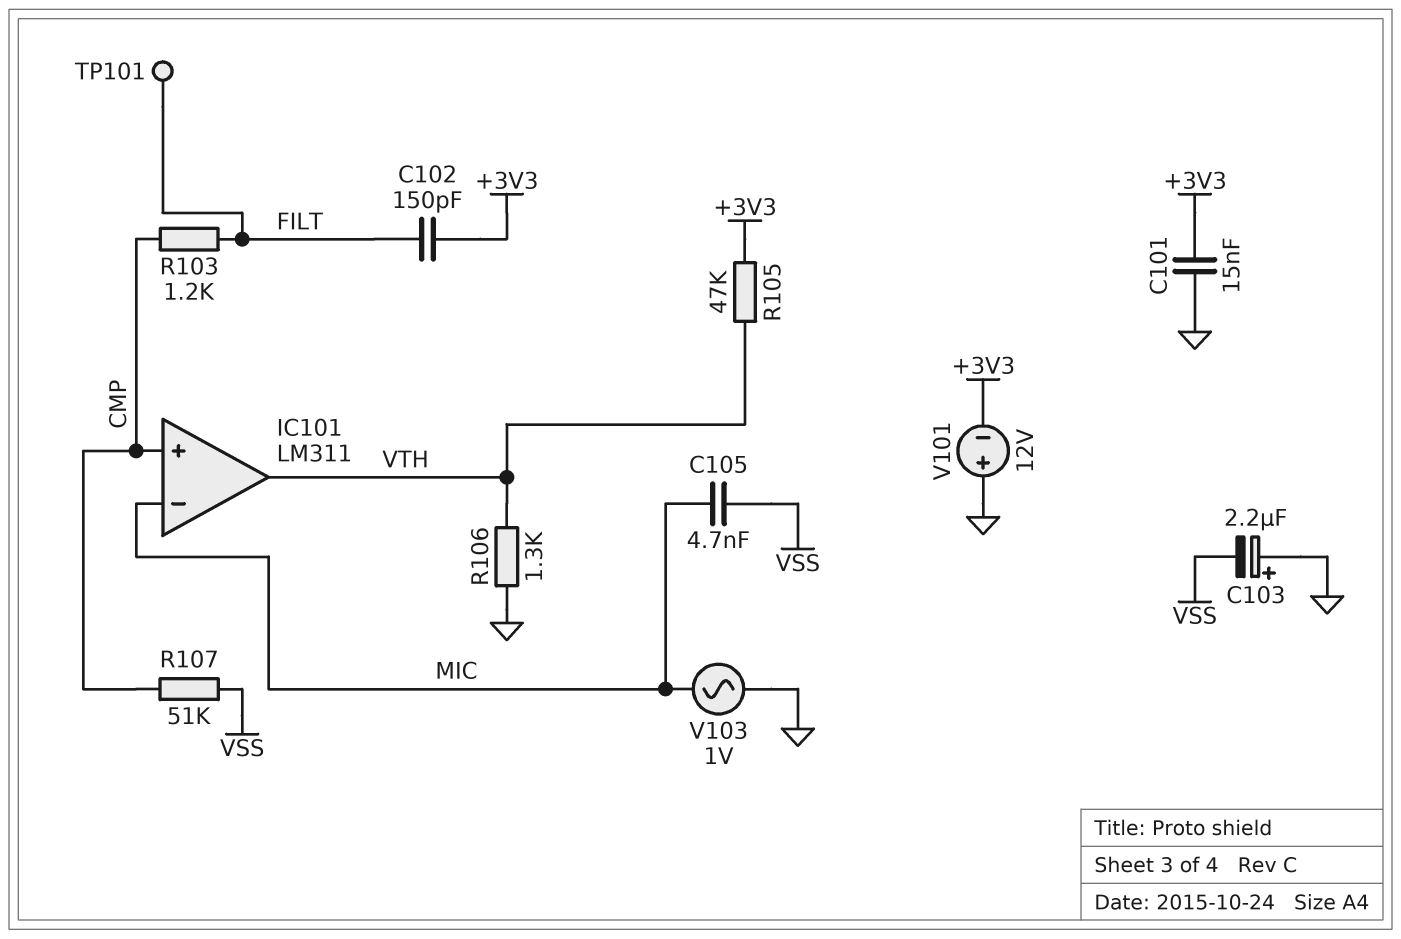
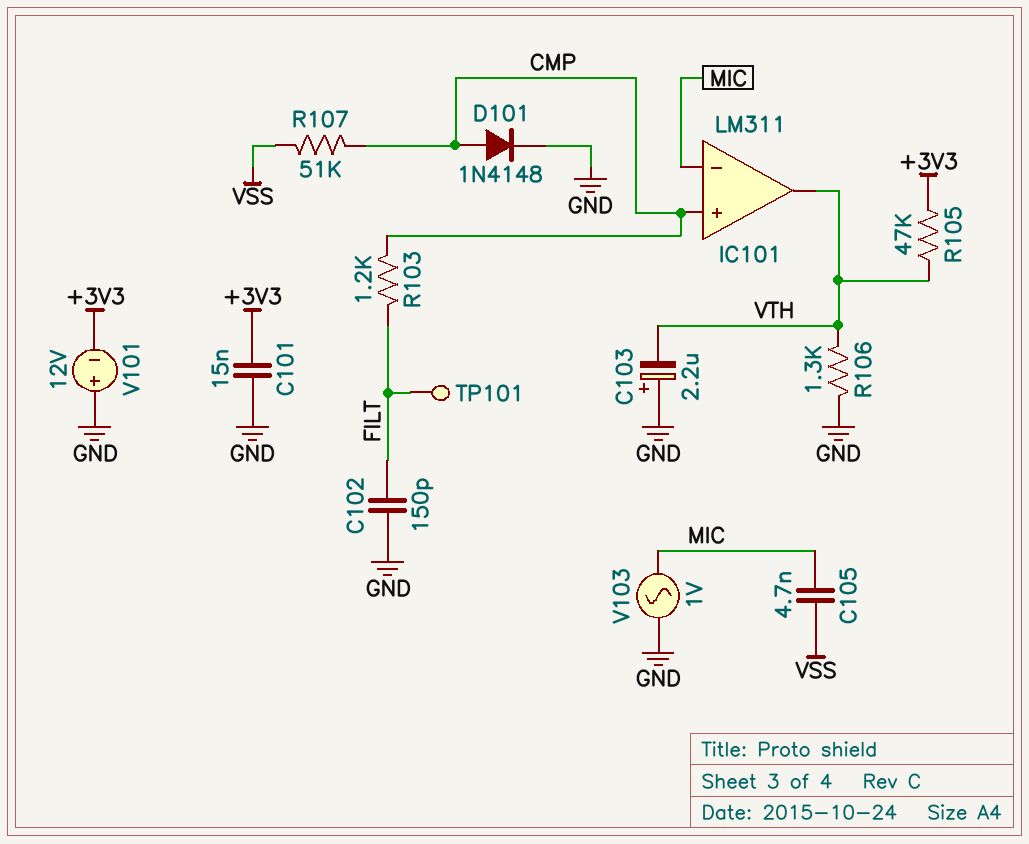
C102: 150pF (+3V3, FILT) -> 150pF (FILT, GND)
C103: 2.2uF (plus GND, minus VSS) -> 2.2uF (plus GND, minus VTH)
D101: none -> diode 1N4148 (A CMP, K GND)

